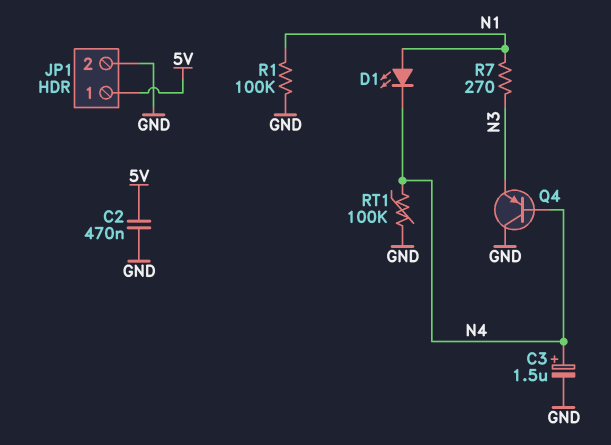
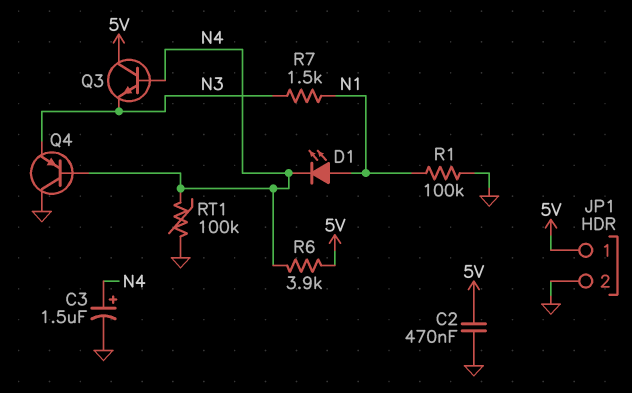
Q3: none -> NPN (B N4, C 5V, E N3)
R6: none -> 3.9k (5V, N4)
R7: 270 (N1, N3) -> 1.5k (N1, N3)

